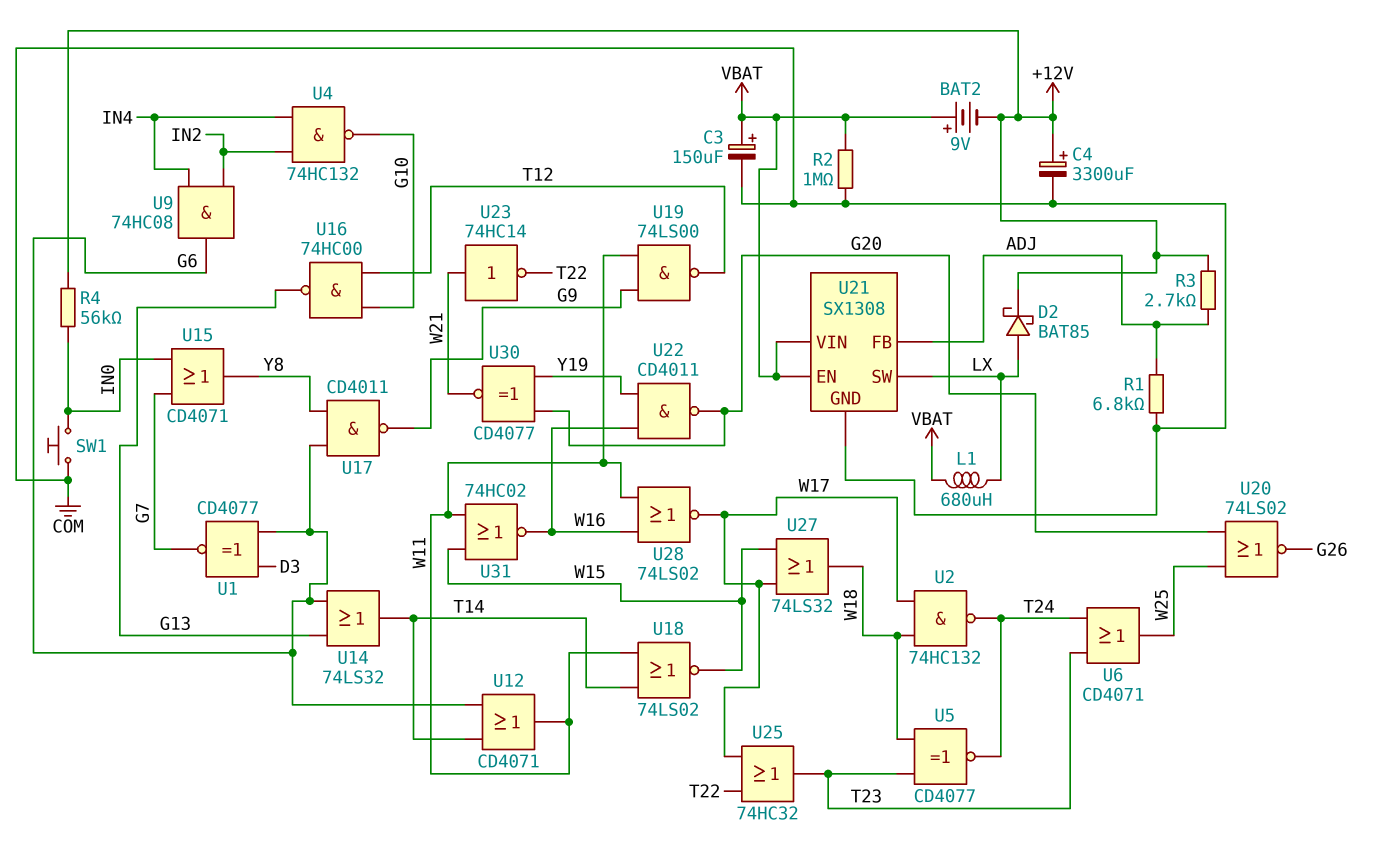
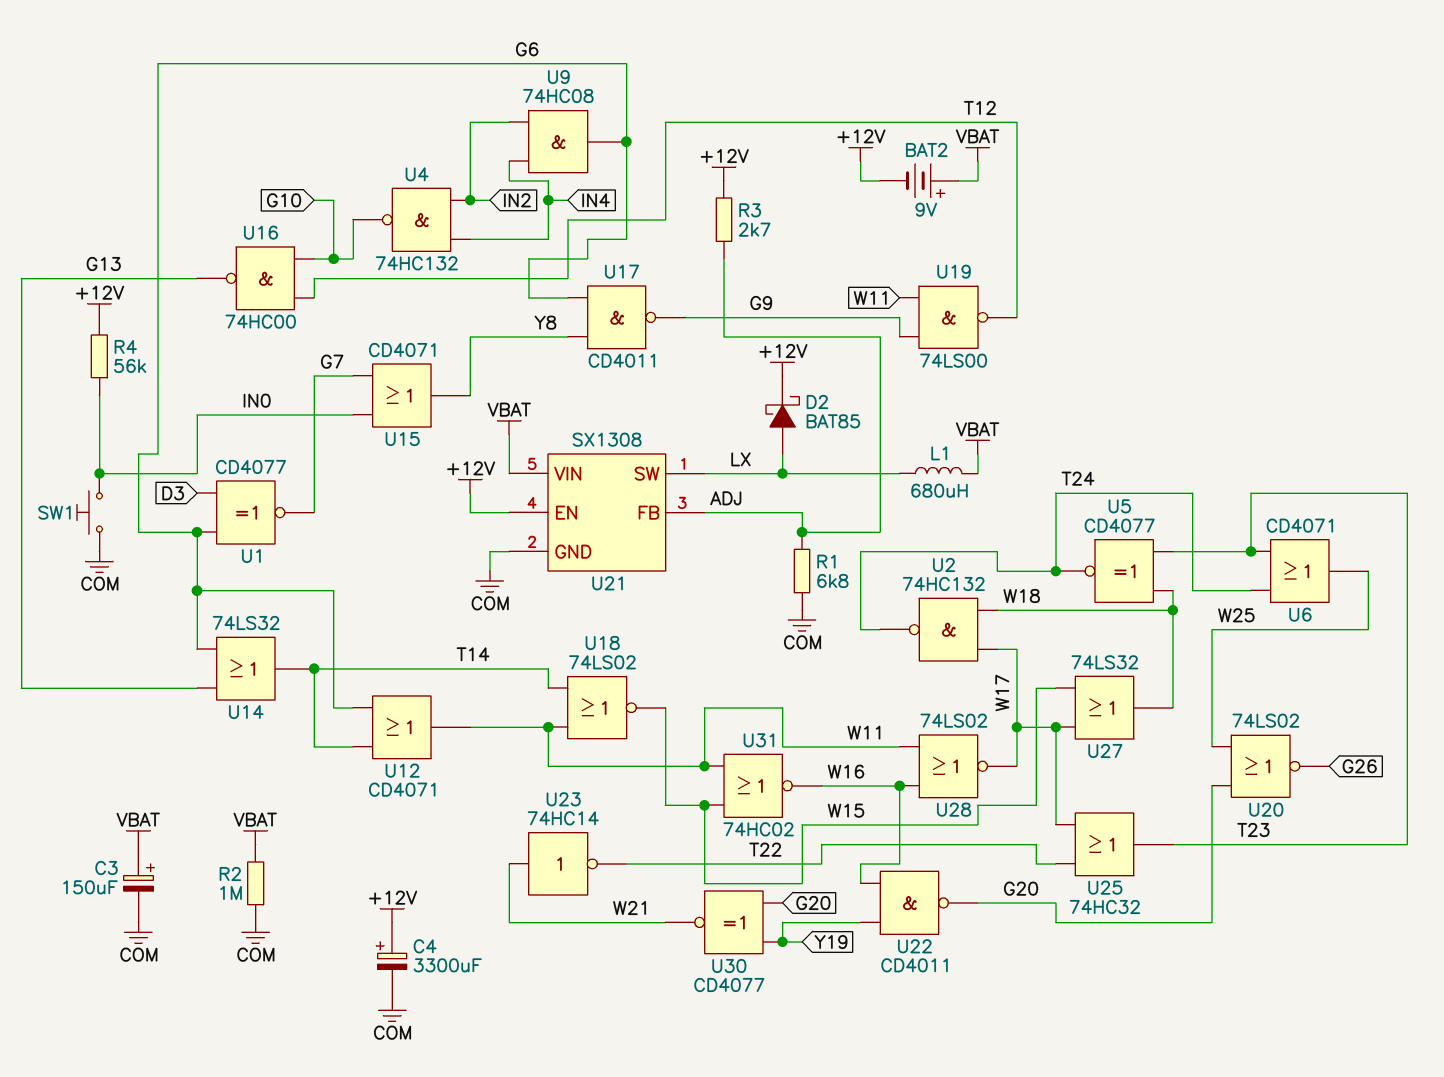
U21 pin EN: VBAT -> +12V

